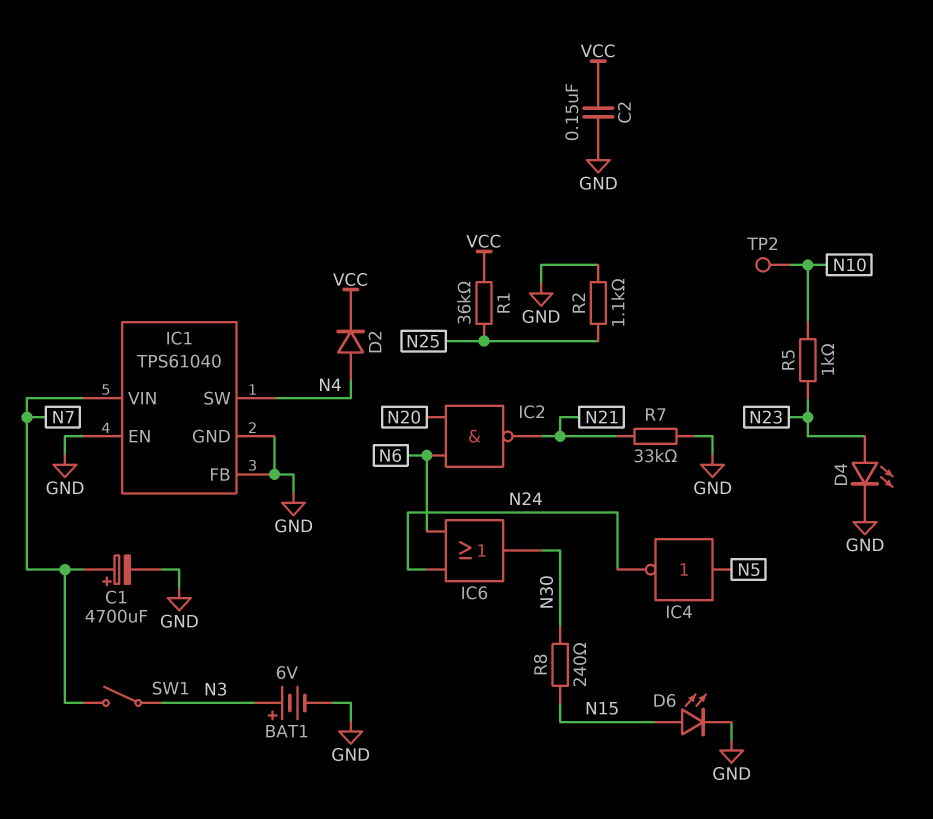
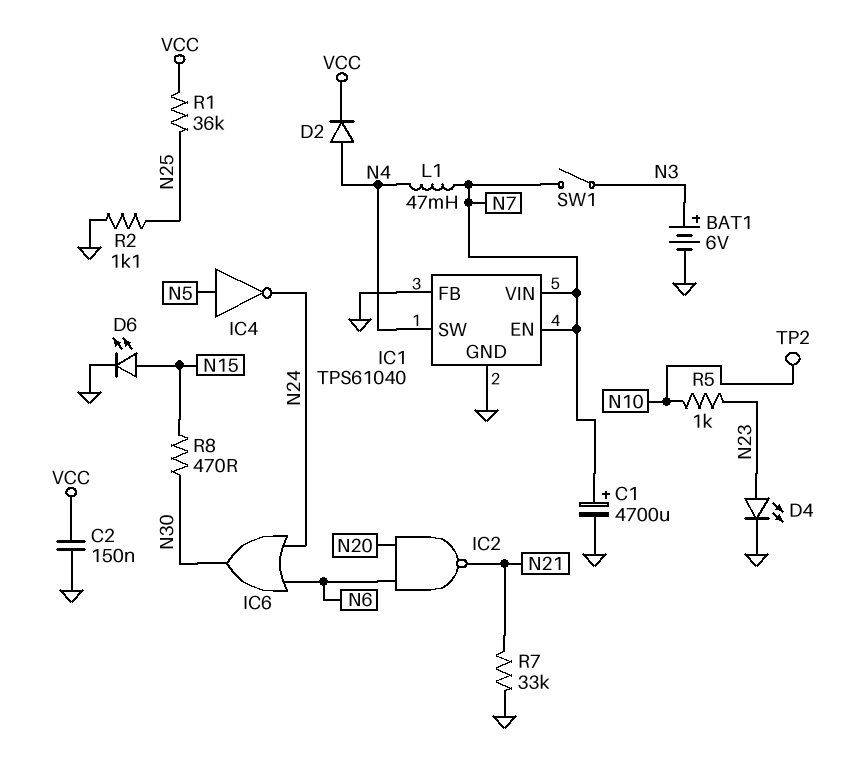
IC1 pin EN: GND -> N7
L1: none -> 47mH (N4, N7)
R8: 240 (N15, N30) -> 470 (N15, N30)

